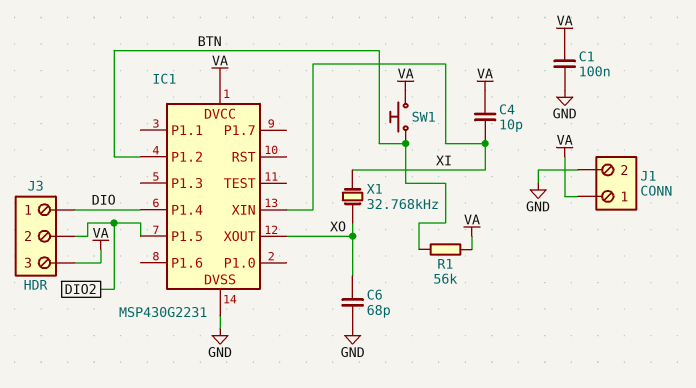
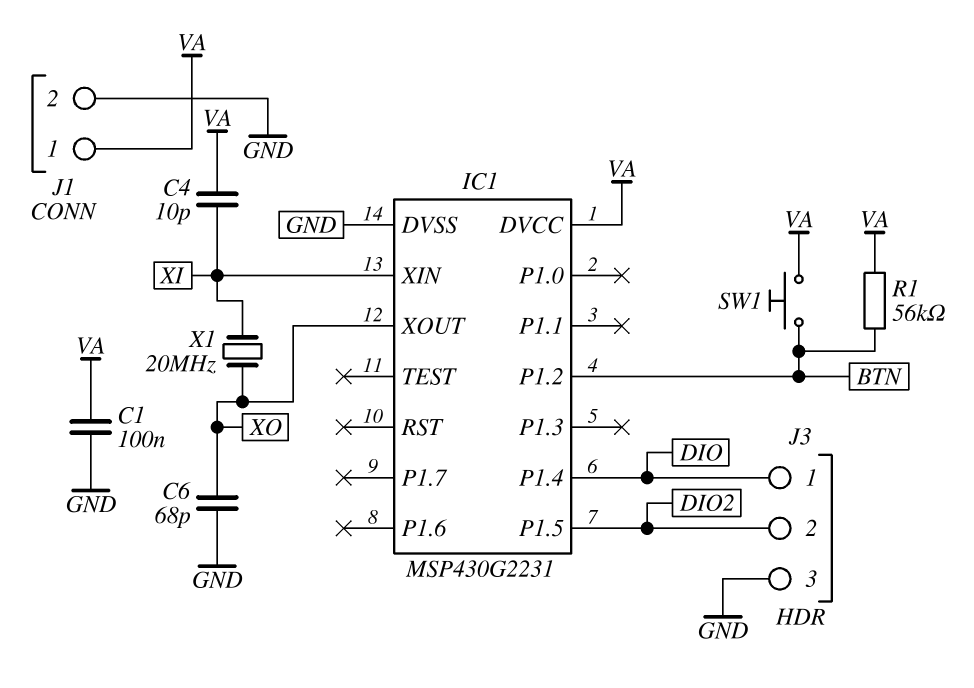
J3 pin 3: VA -> GND
X1: 32.768kHz (XI, XO) -> 20MHz (XI, XO)

